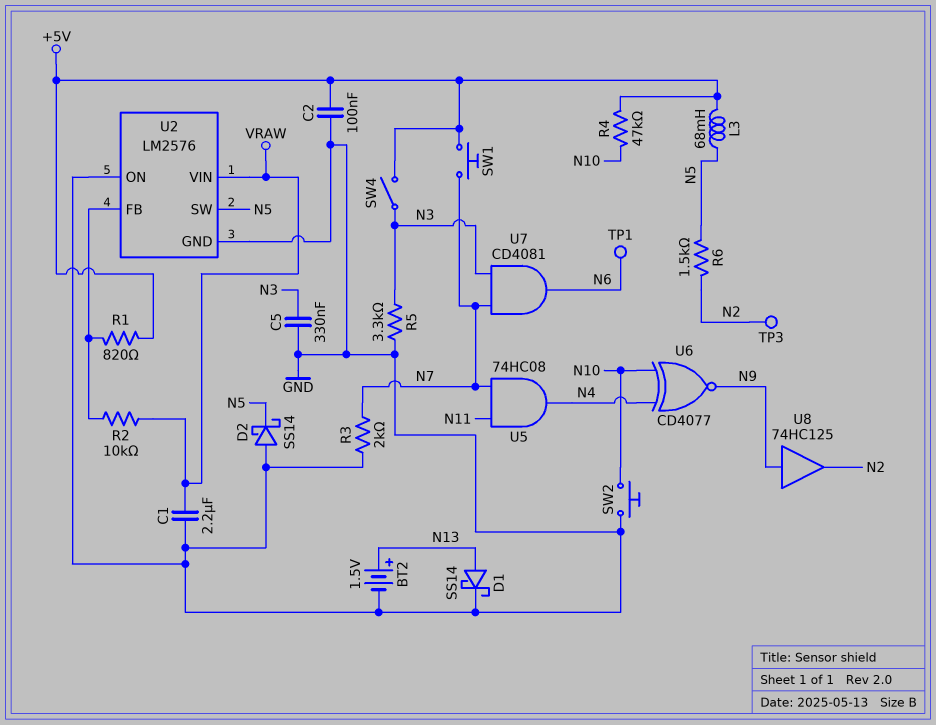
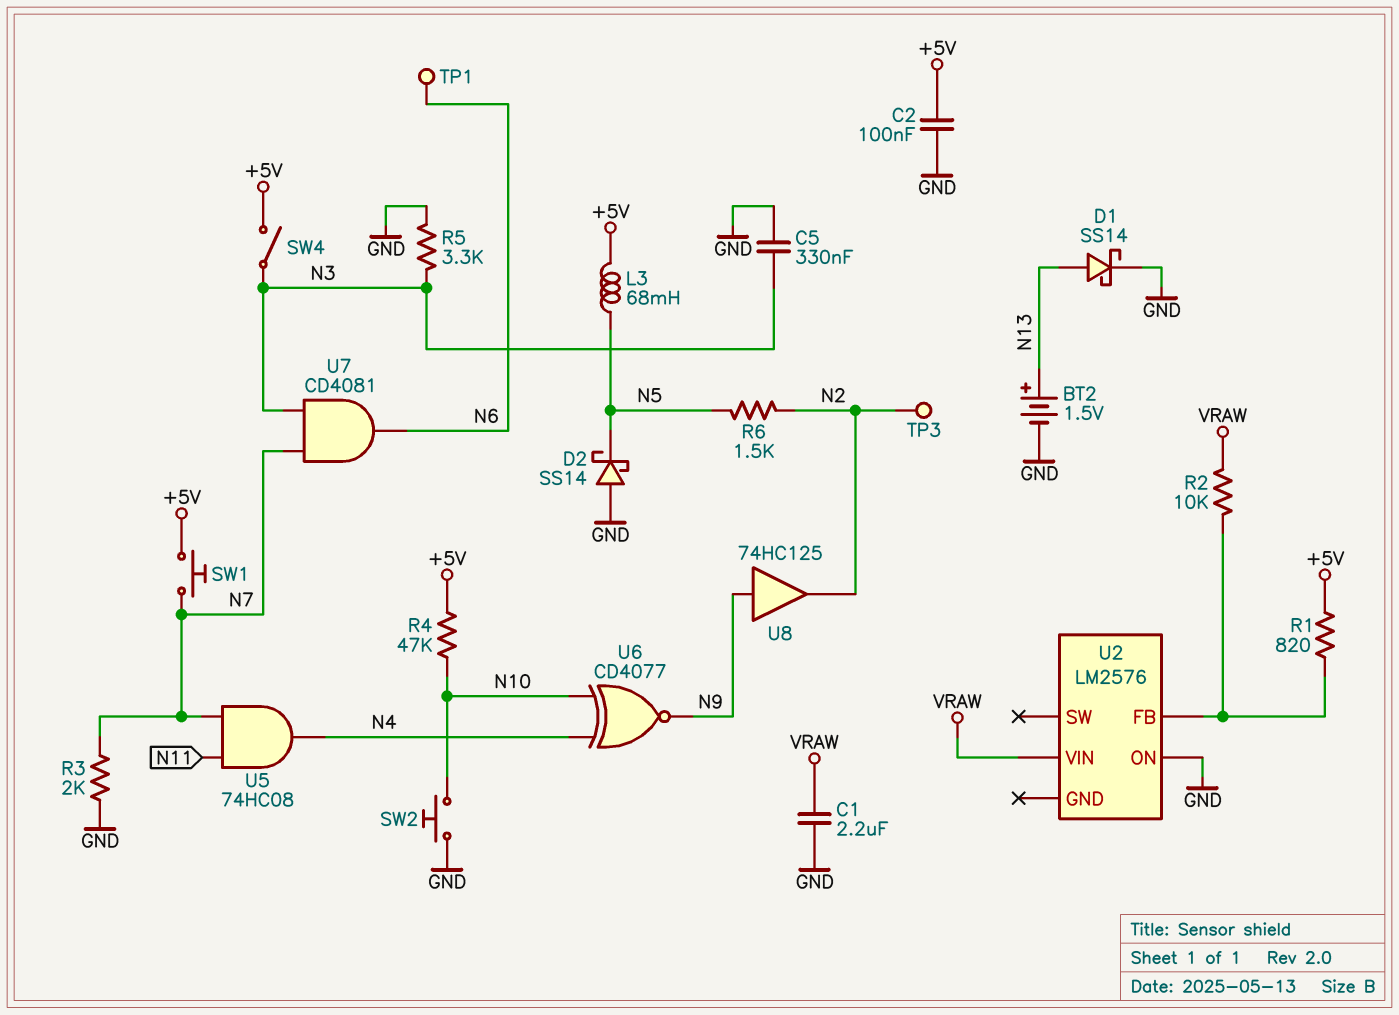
U2 pin GND: GND -> none
U2 pin SW: N5 -> none

